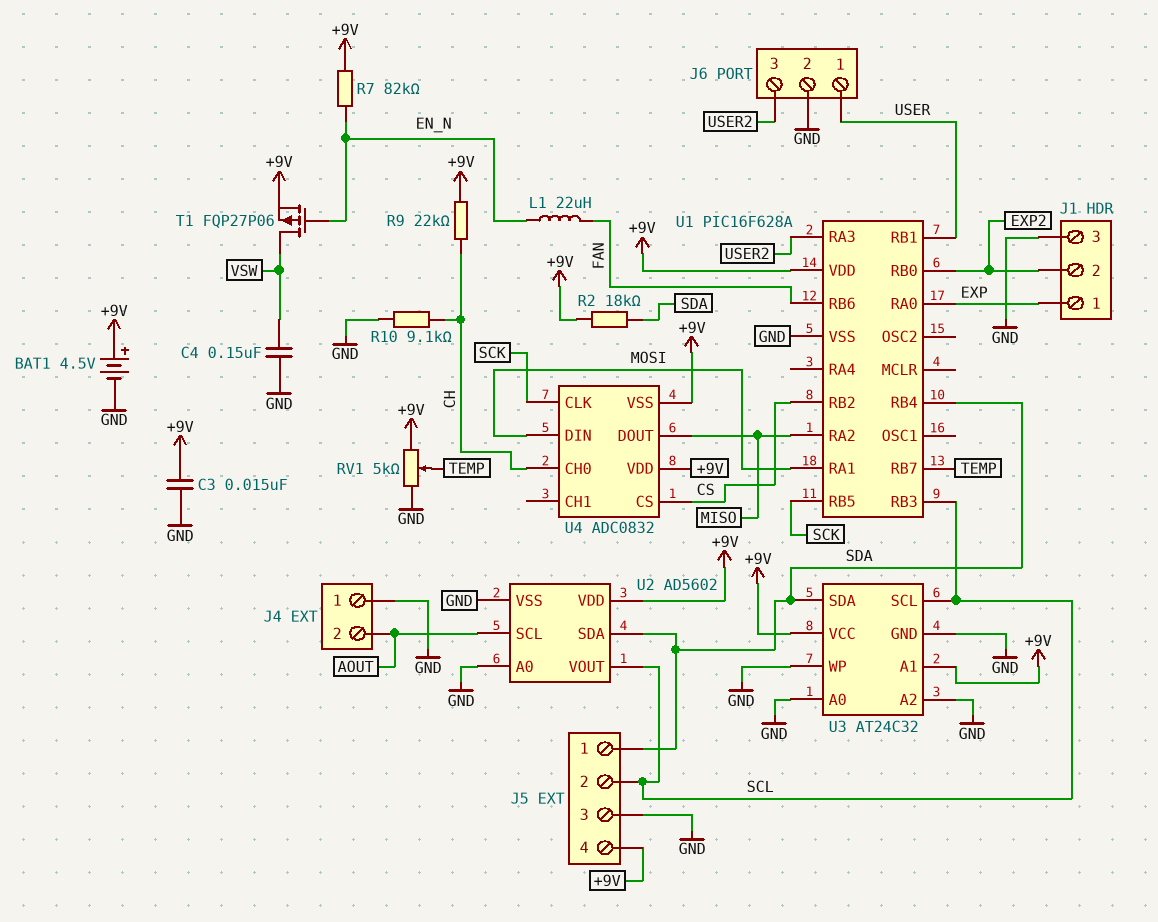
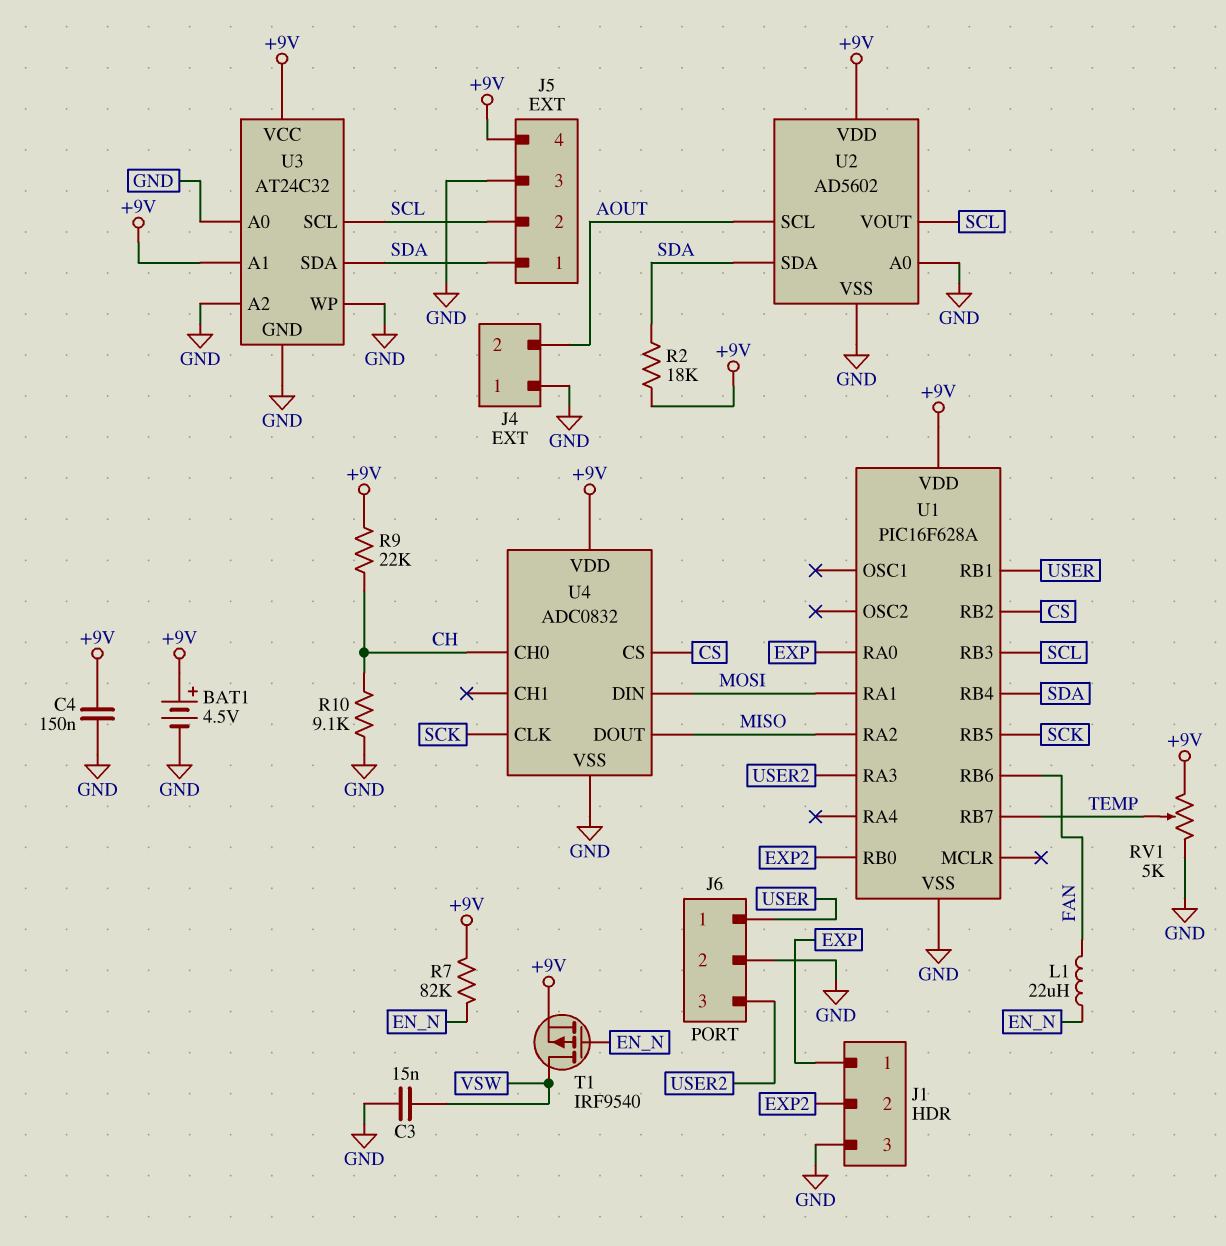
C3: 15nF (+9V, GND) -> 15nF (GND, VSW)
C4: 150nF (GND, VSW) -> 150nF (+9V, GND)
T1: PMOS FQP27P06 (G EN_N, D VSW, S +9V) -> PMOS IRF9540 (G EN_N, D VSW, S +9V)
U4 pin VSS: +9V -> GND

